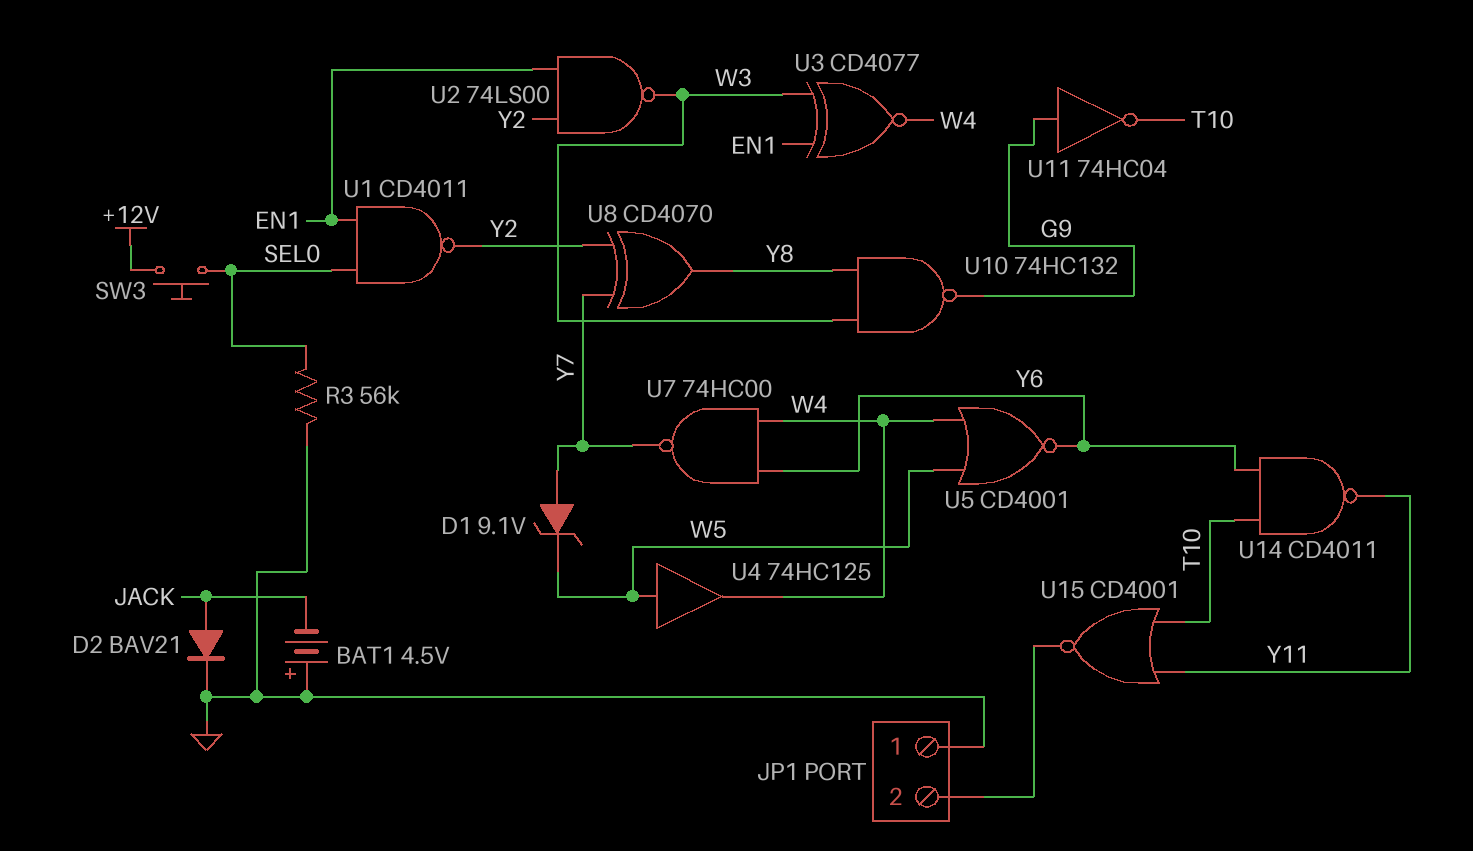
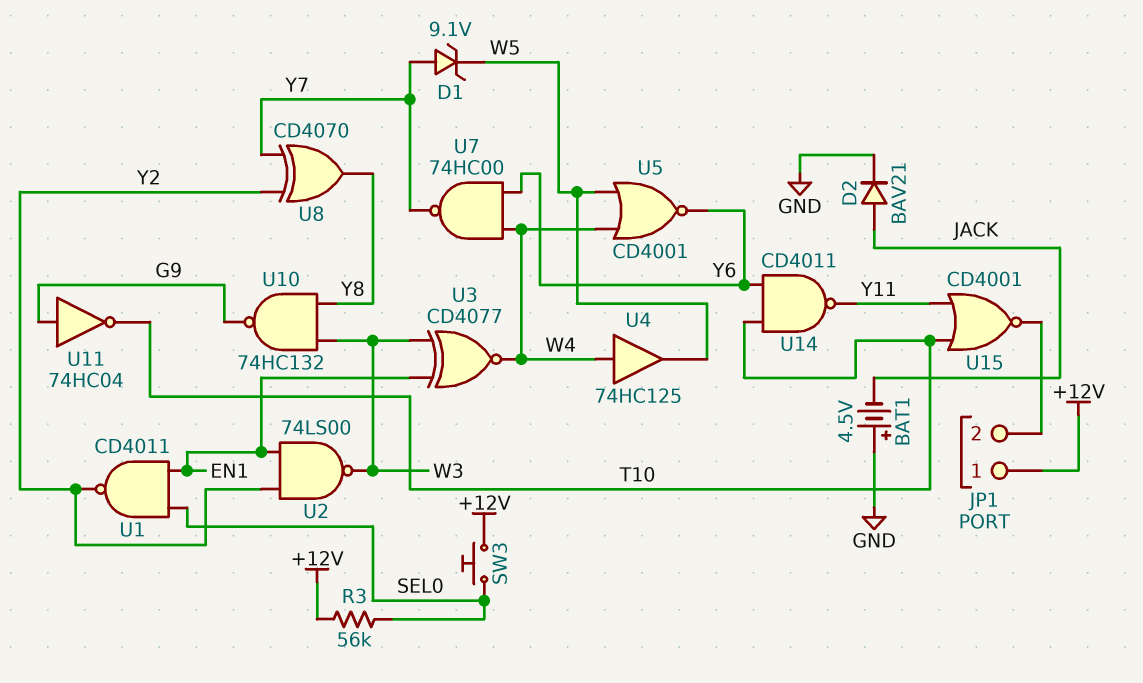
JP1 pin 1: GND -> +12V
R3: 56k (GND, SEL0) -> 56k (+12V, SEL0)
U4: buffer 74HC125 (in W5, out W4) -> buffer 74HC125 (in W4, out W5)

